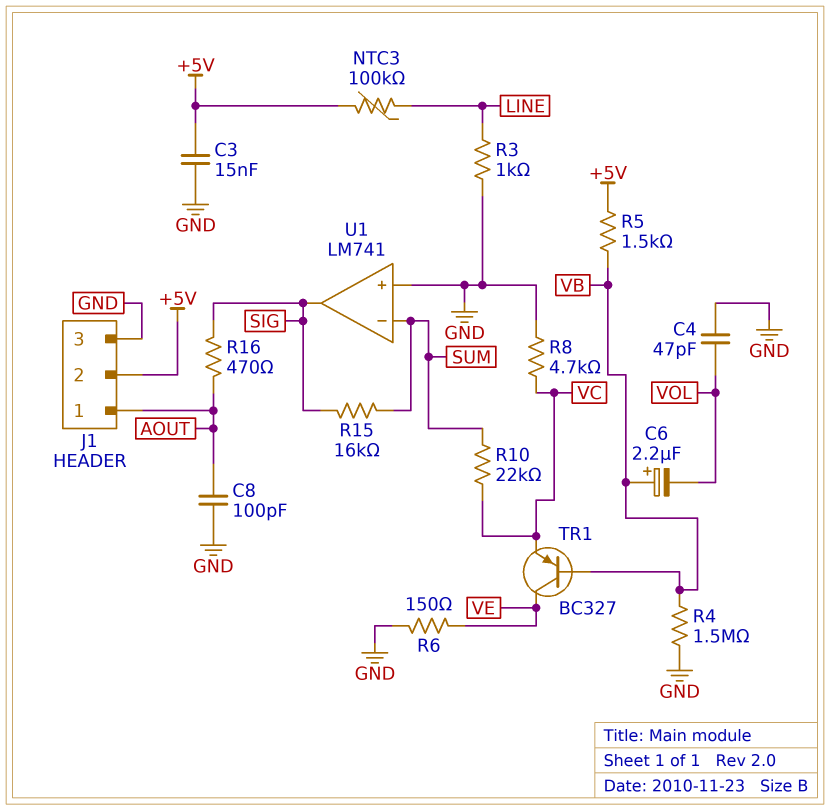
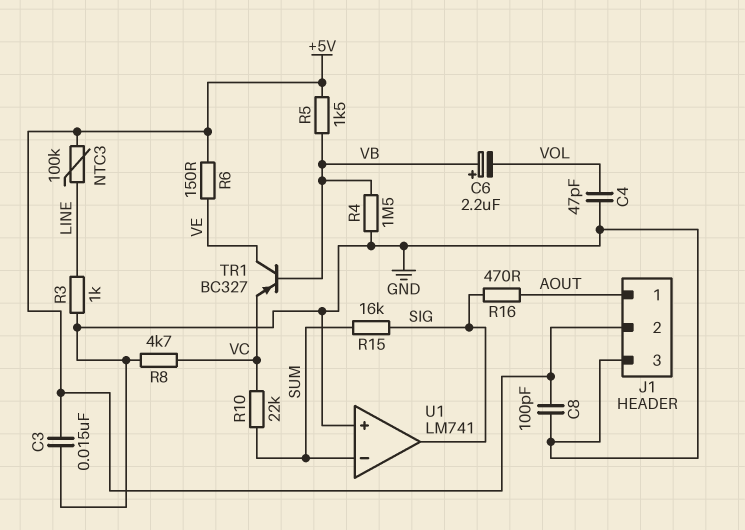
C8: 100pF (AOUT, GND) -> 100pF (+5V, GND)
R6: 150 (GND, VE) -> 150 (+5V, VE)

